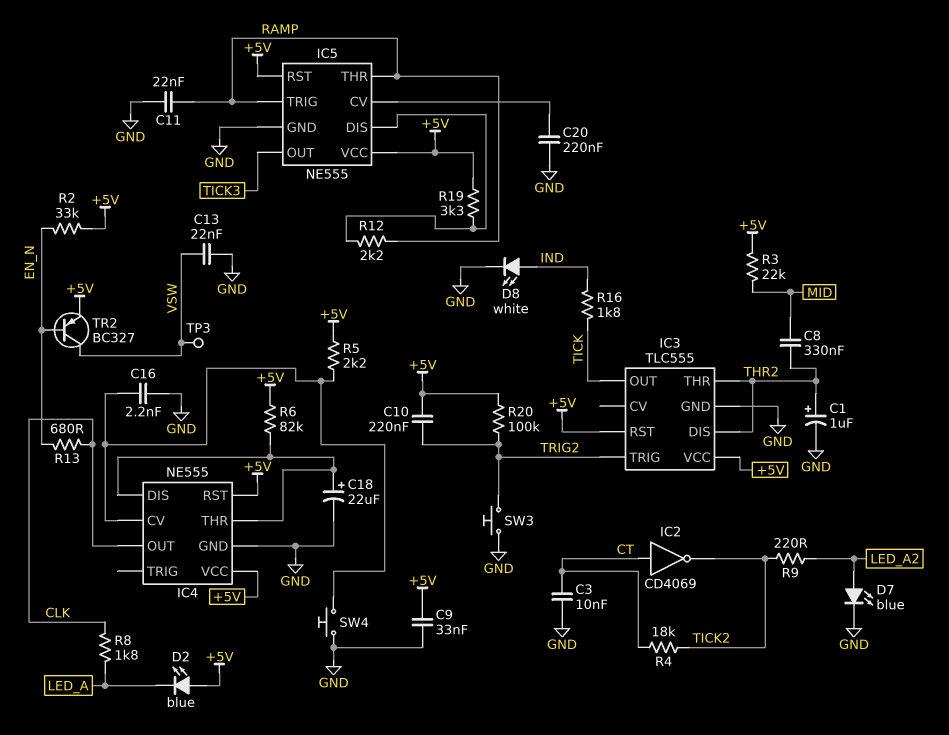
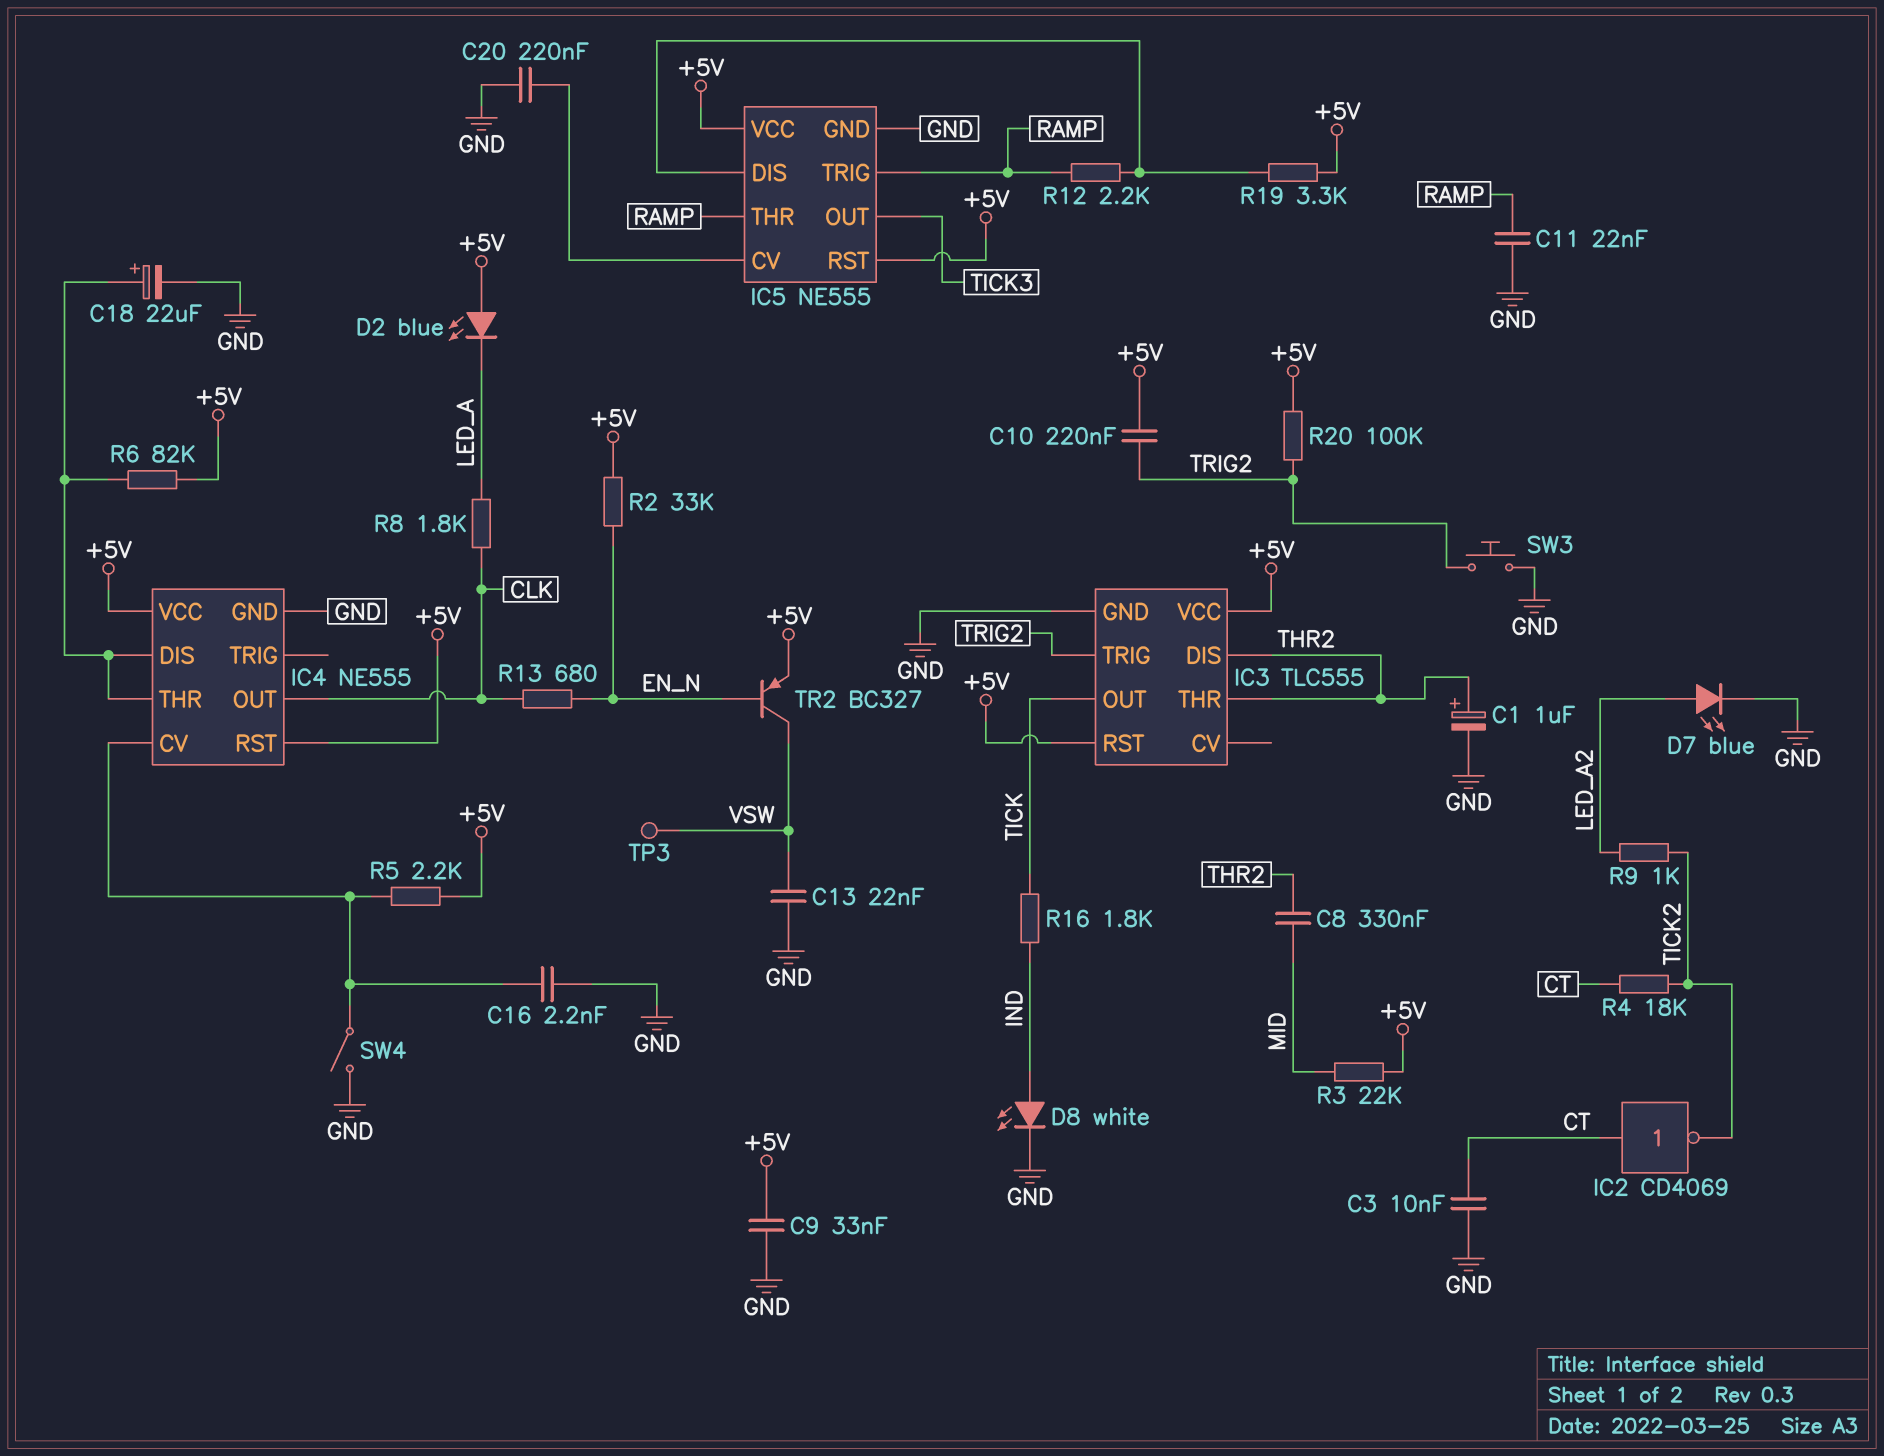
R9: 220 (LED_A2, TICK2) -> 1k (LED_A2, TICK2)
SW4: button (GND, IC4/CV) -> switch (GND, IC4/CV)

